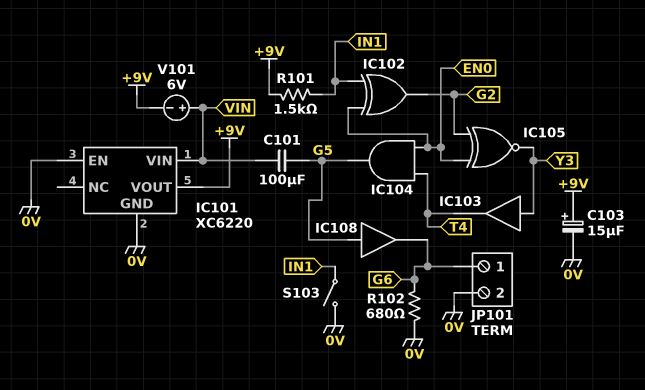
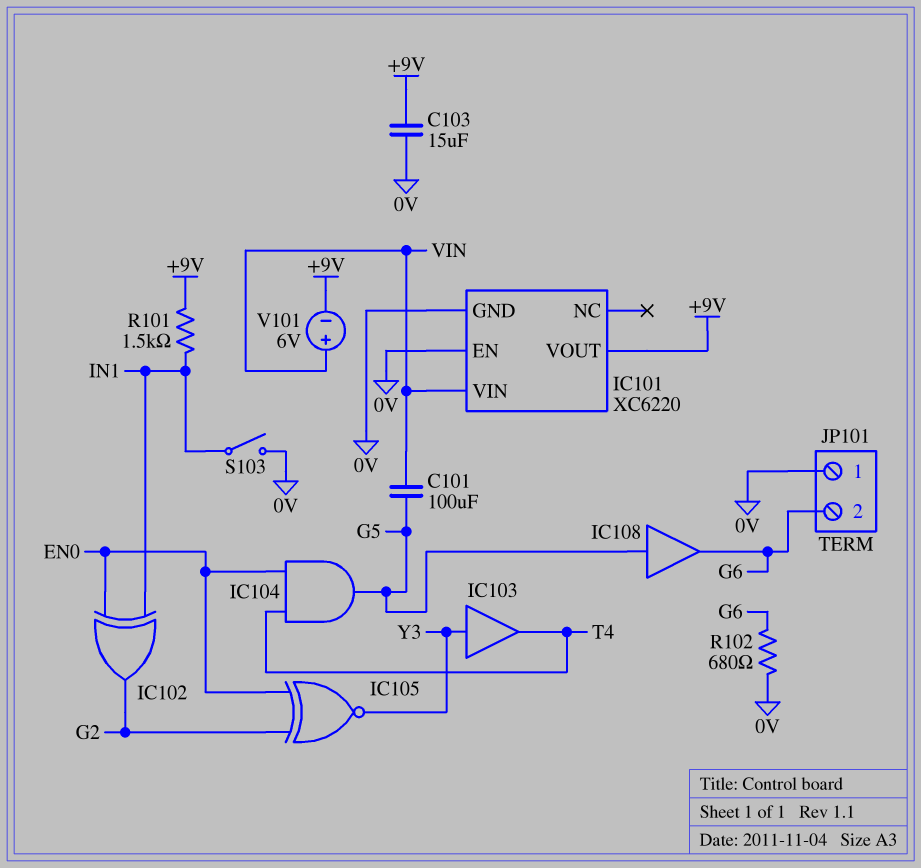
C103: 15uF (plus +9V, minus 0V) -> 15uF (+9V, 0V)
JP101 pin 1: G6 -> 0V
JP101 pin 2: 0V -> G6

